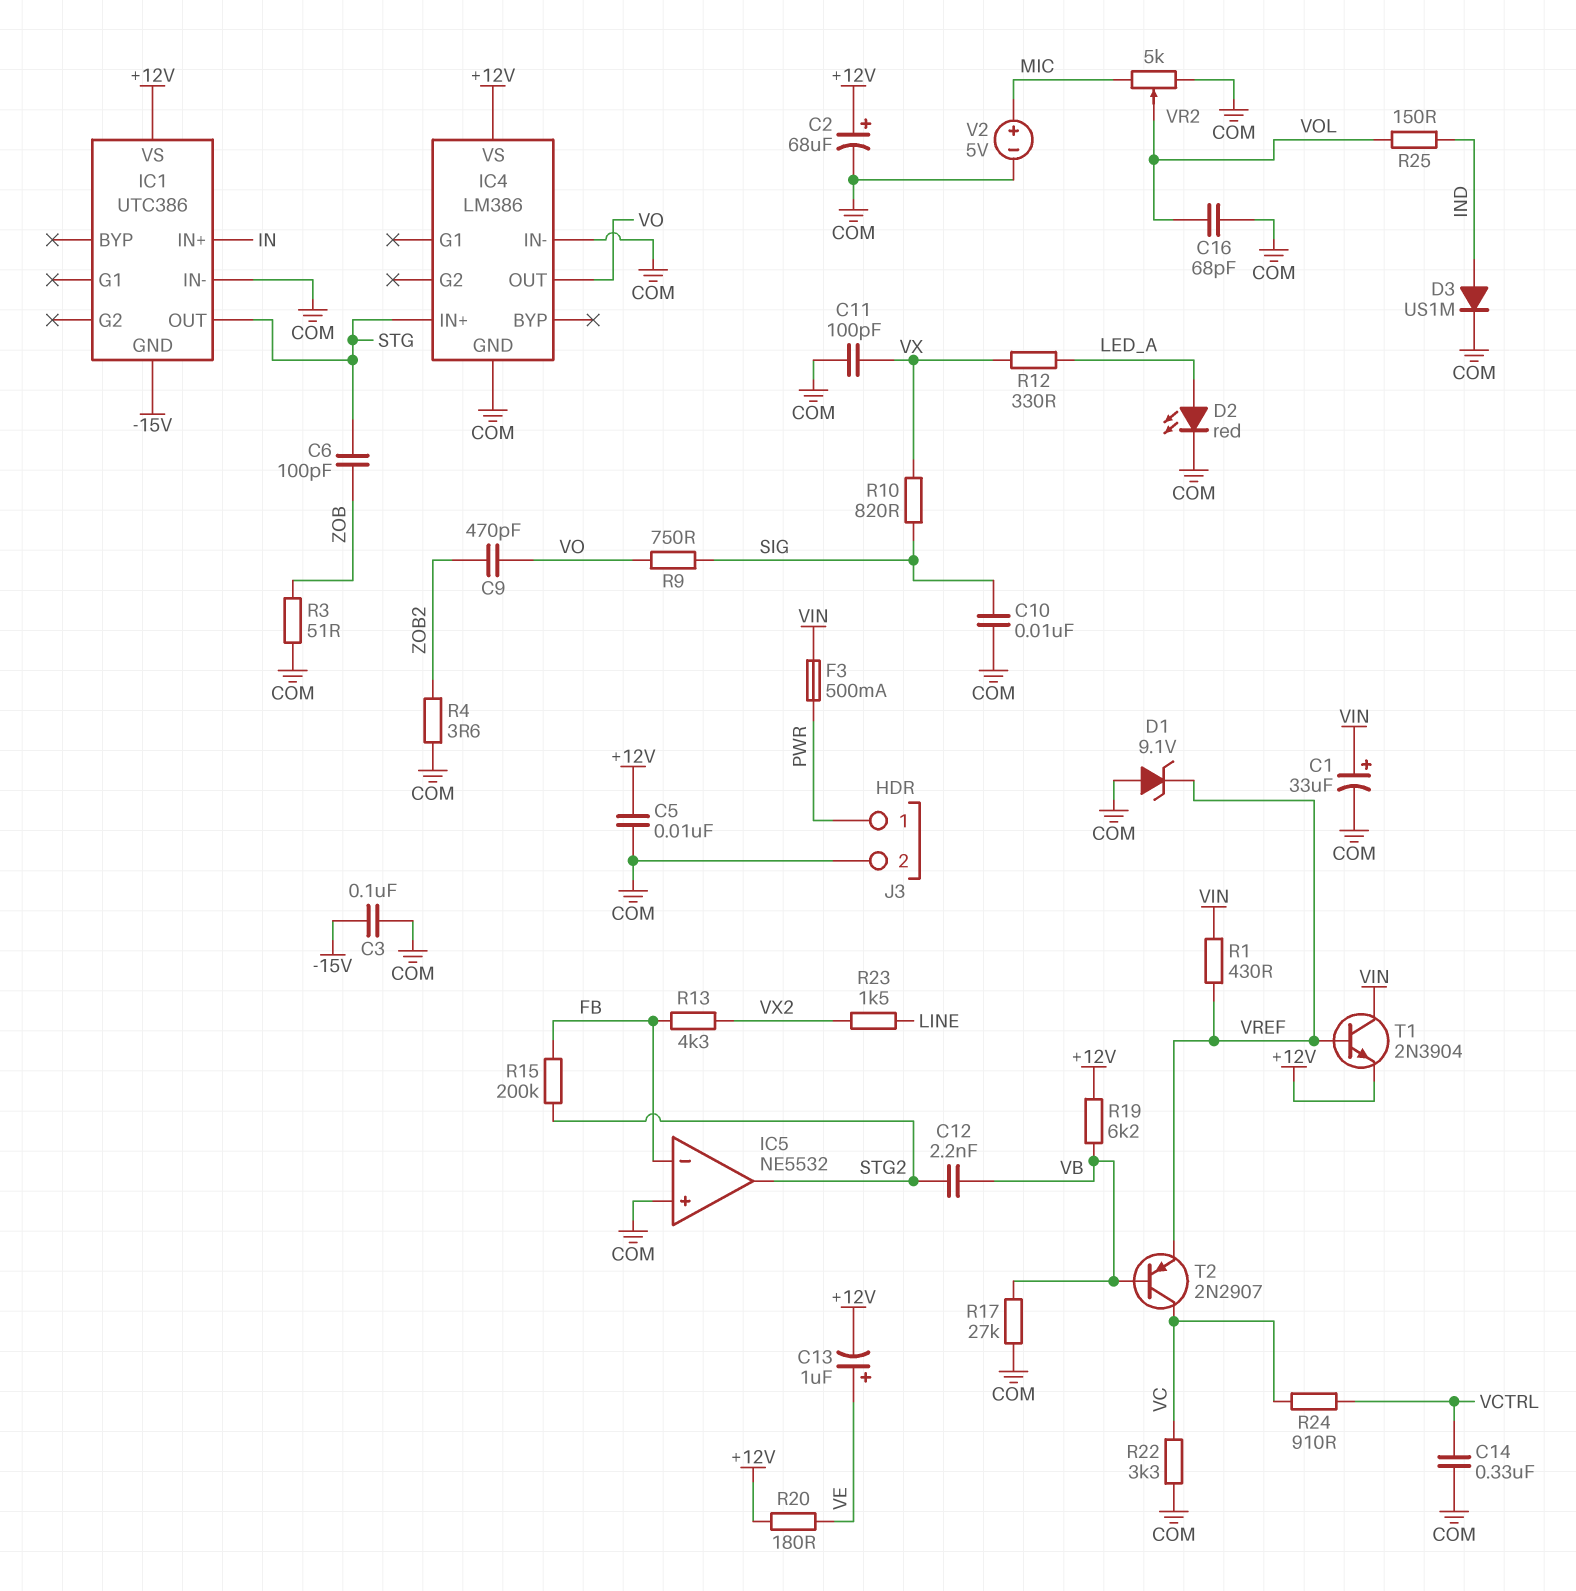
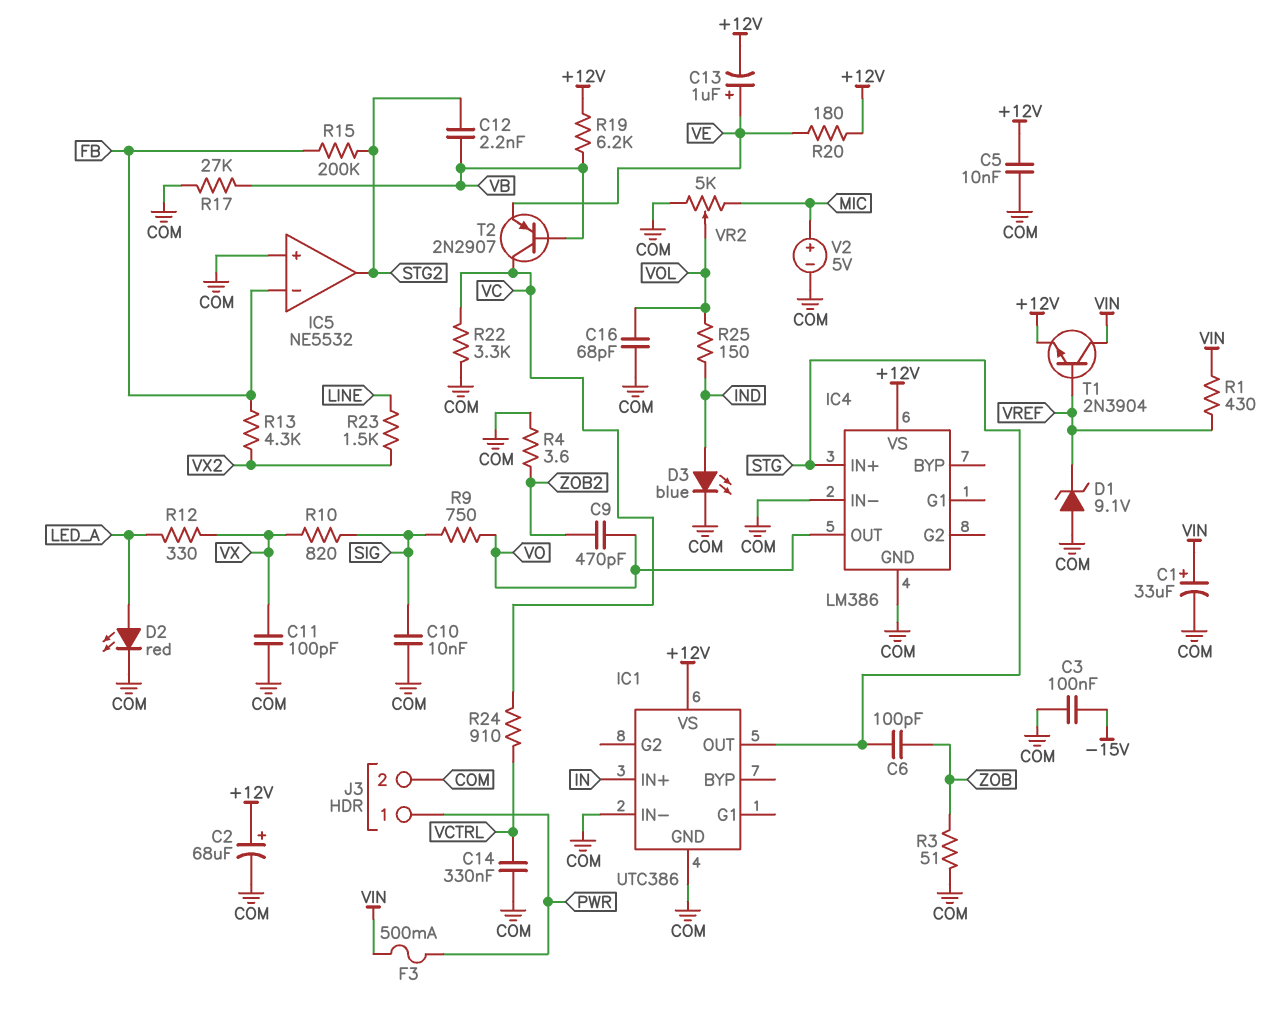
D3: diode US1M (A IND, K COM) -> LED blue (A IND, K COM)
IC1 pin GND: -15V -> COM
T2: PNP 2N2907 (B VB, C VC, E VREF) -> PNP 2N2907 (B VB, C VC, E VE)

